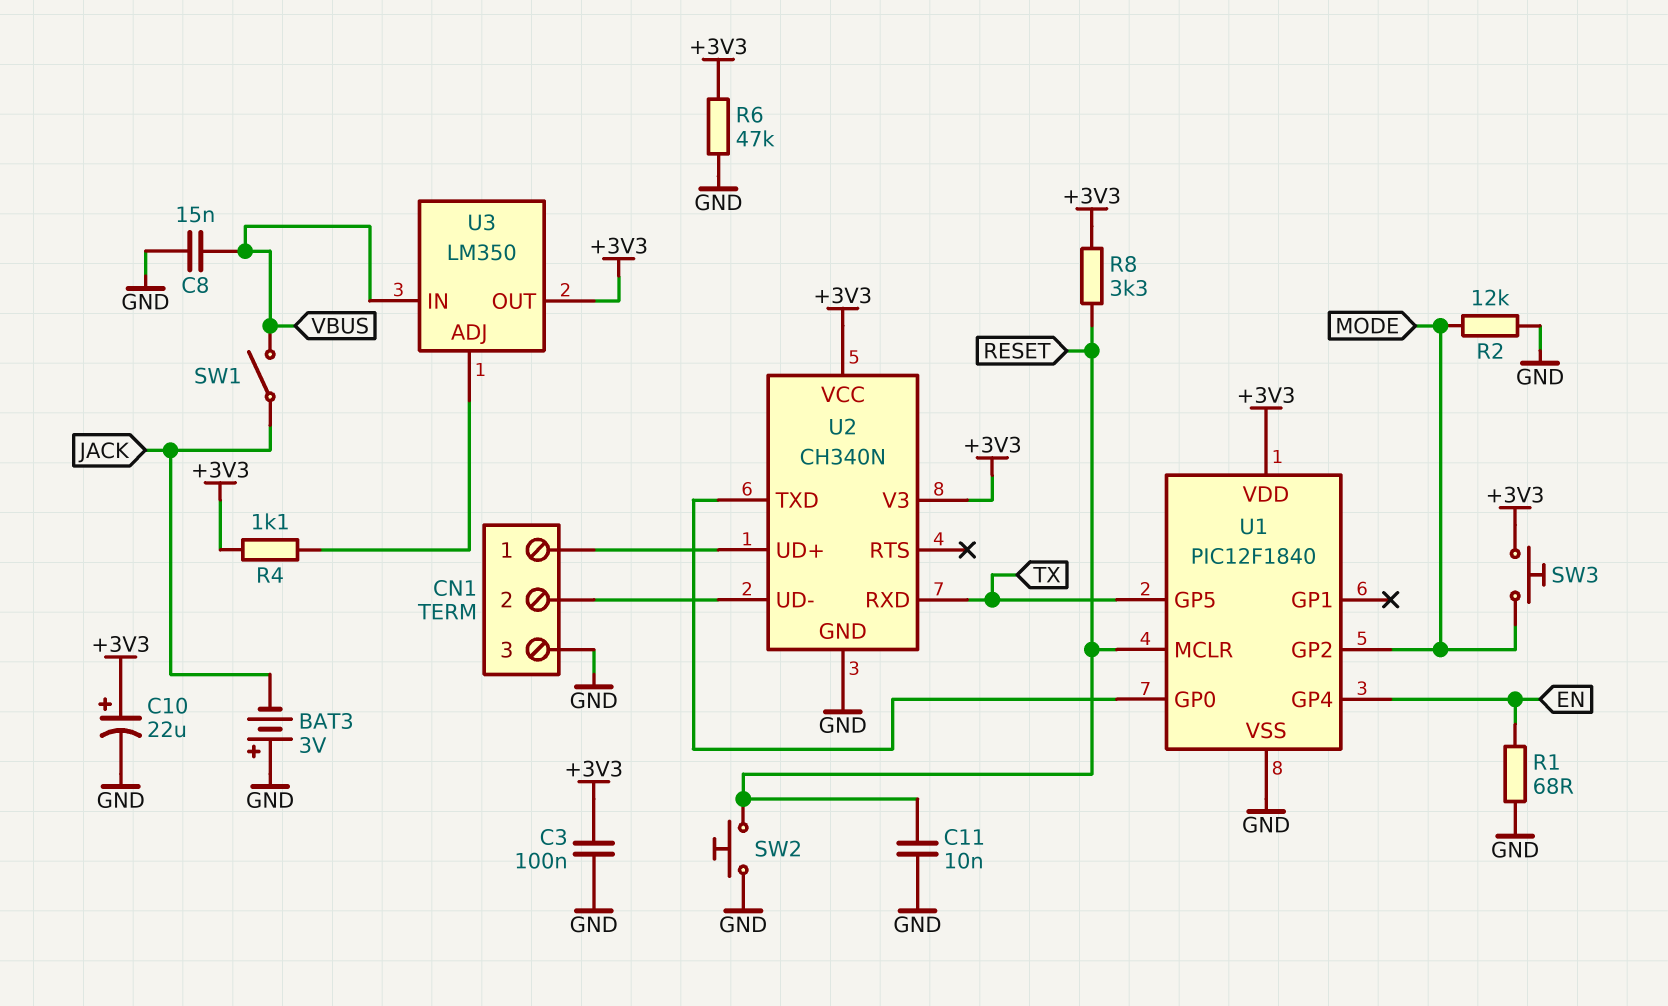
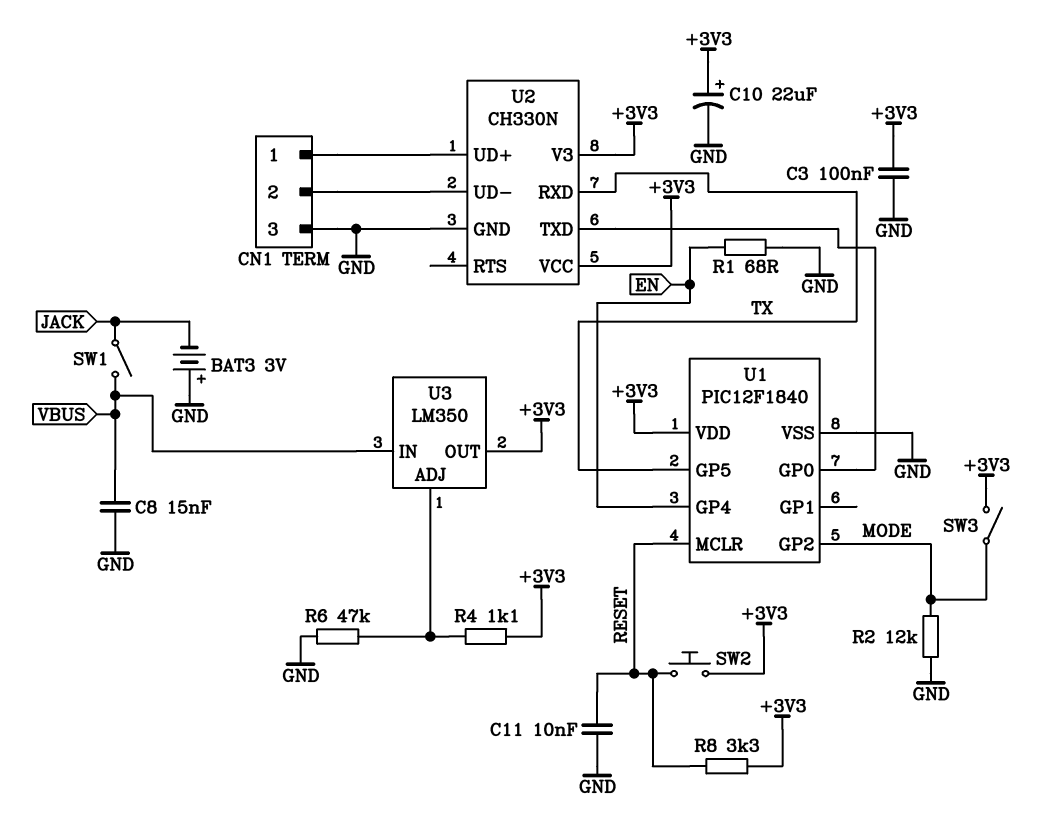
R6: 47k (+3V3, GND) -> 47k (GND, U3/ADJ)
SW2: button (GND, RESET) -> button (+3V3, RESET)
SW3: button (+3V3, MODE) -> switch (+3V3, MODE)
U2: CH340N -> CH330N

